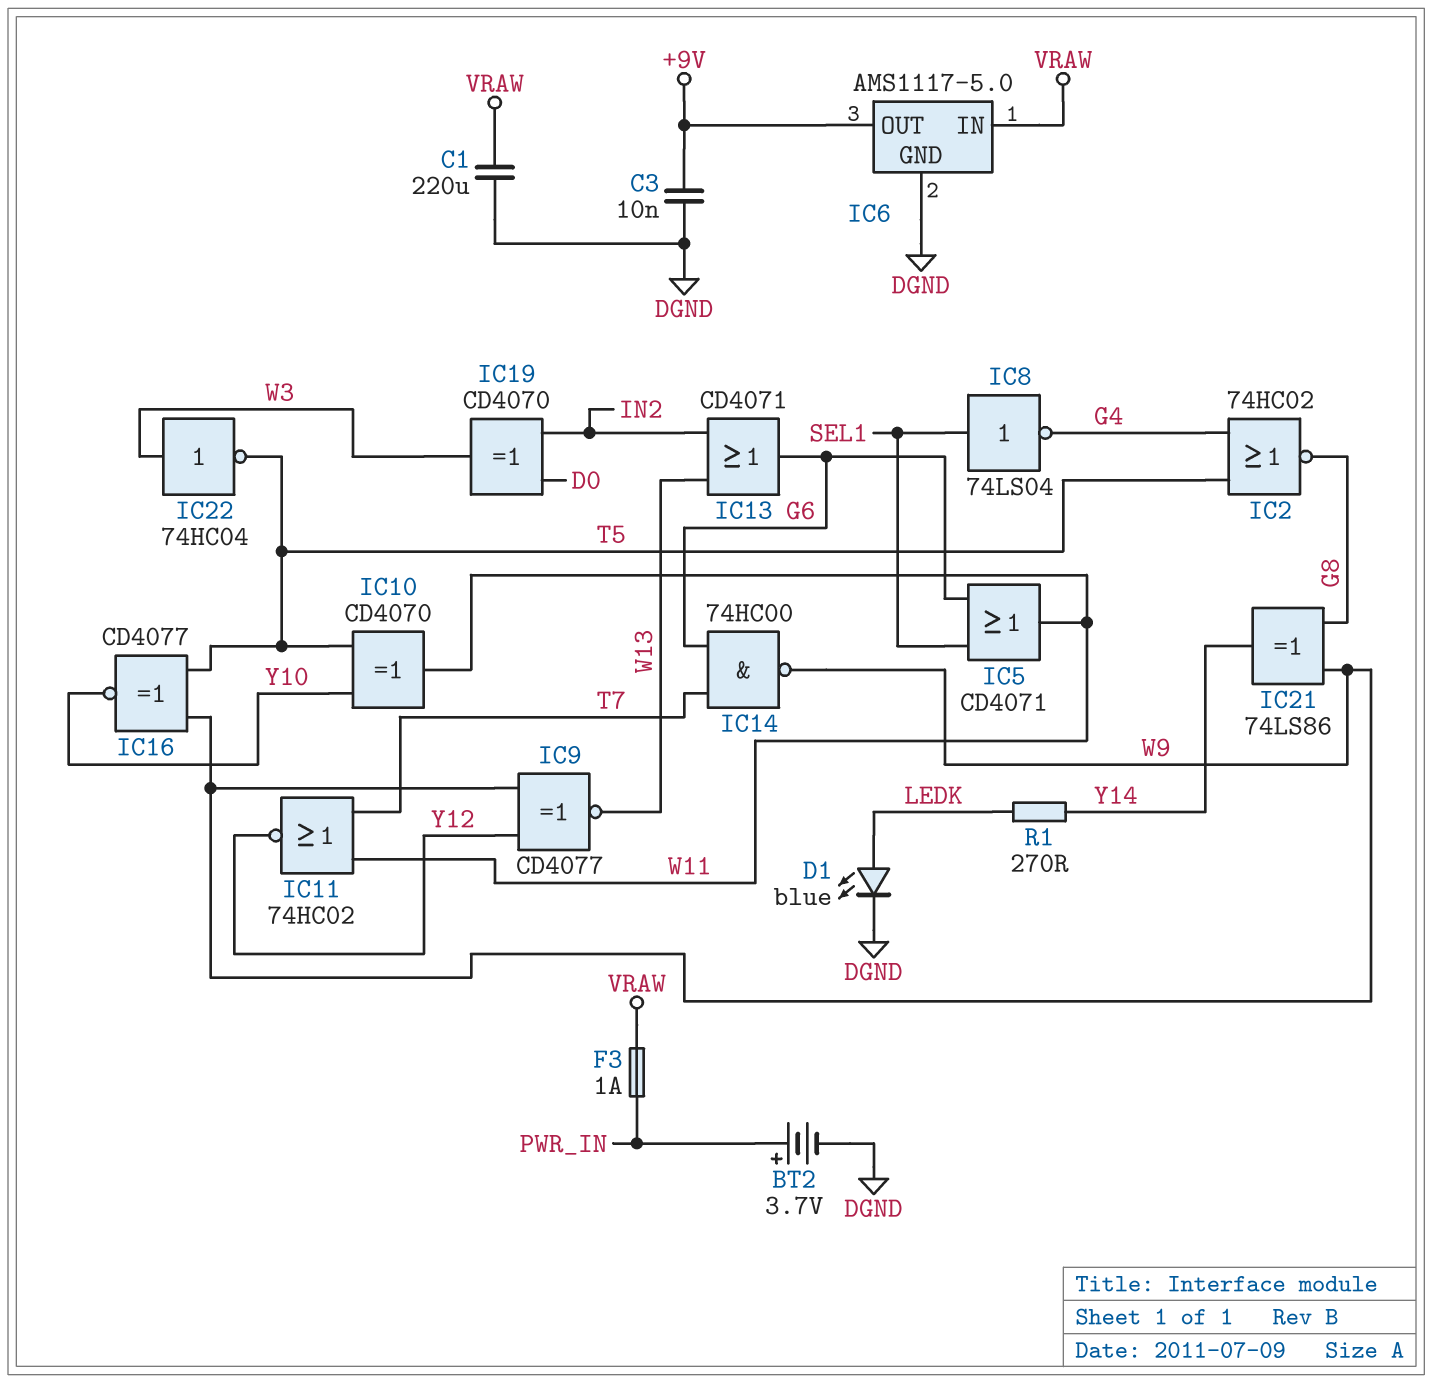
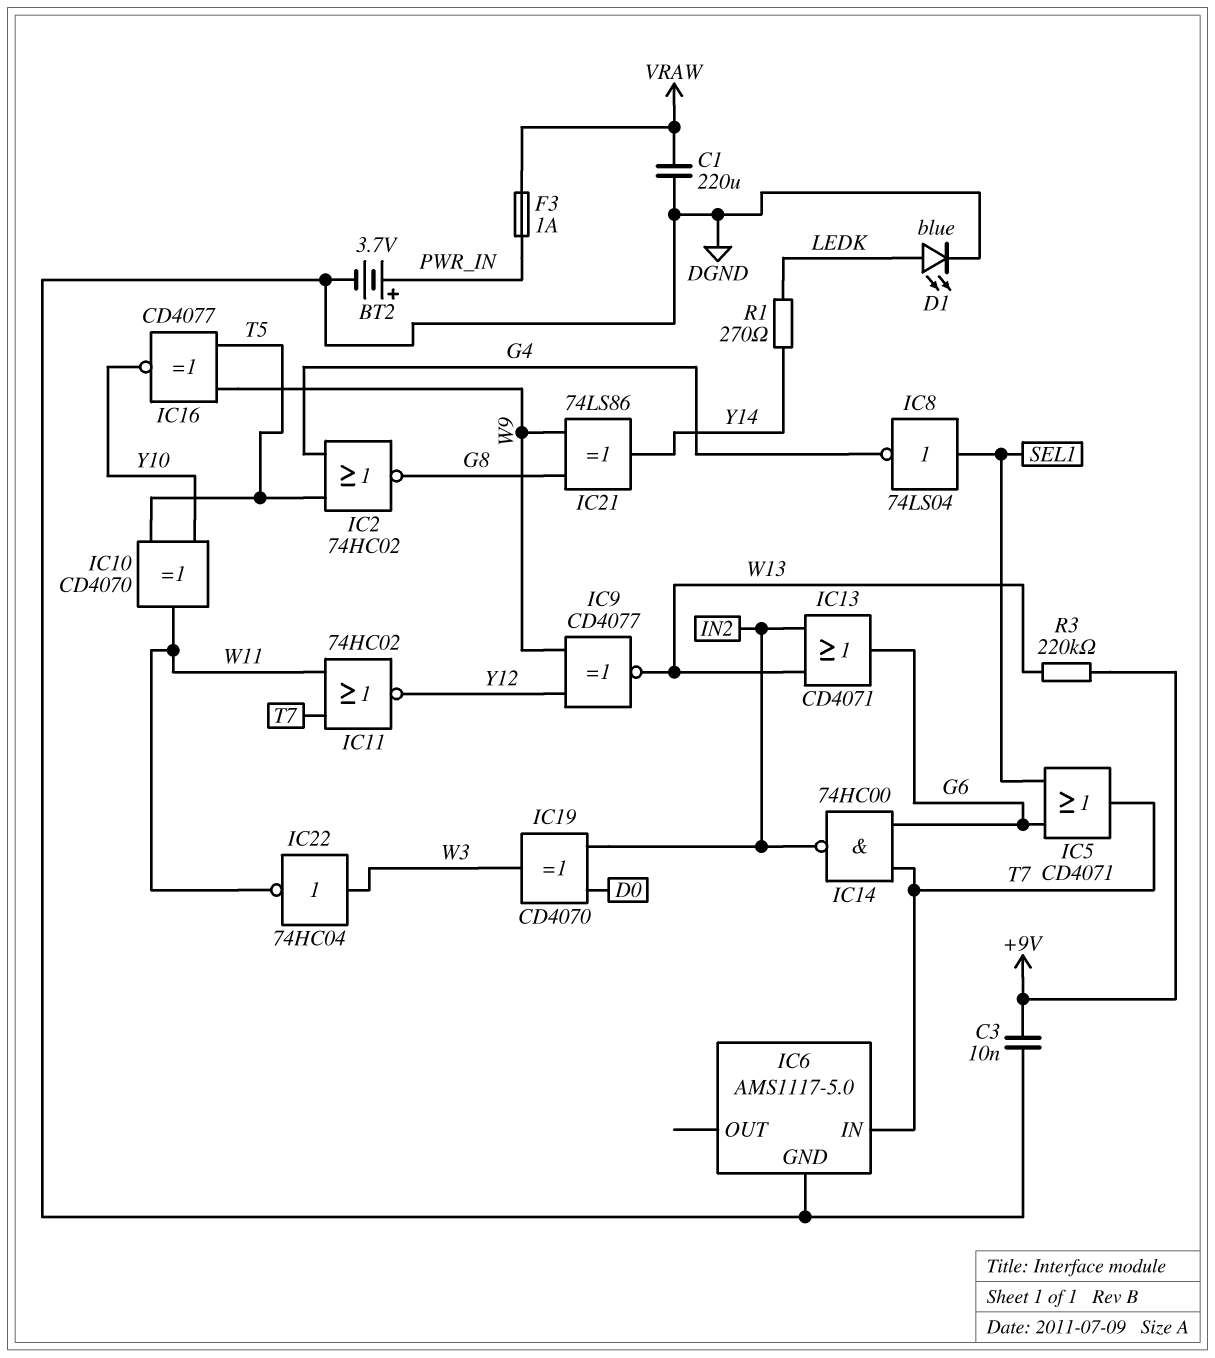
IC5: OR CD4071 (in G6, in SEL1, out W11) -> OR CD4071 (in G6, in SEL1, out T7)
IC6 pin IN: VRAW -> T7
IC6 pin OUT: +9V -> none
IC14: NAND 74HC00 (in G6, in T7, out W9) -> NAND 74HC00 (in G6, in T7, out IN2)
IC22: NOT 74HC04 (in W3, out T5) -> NOT 74HC04 (in W3, out W11)
R3: none -> 220k (+9V, W13)

